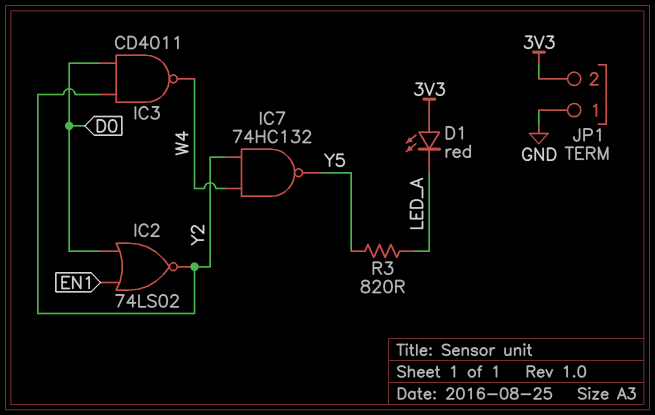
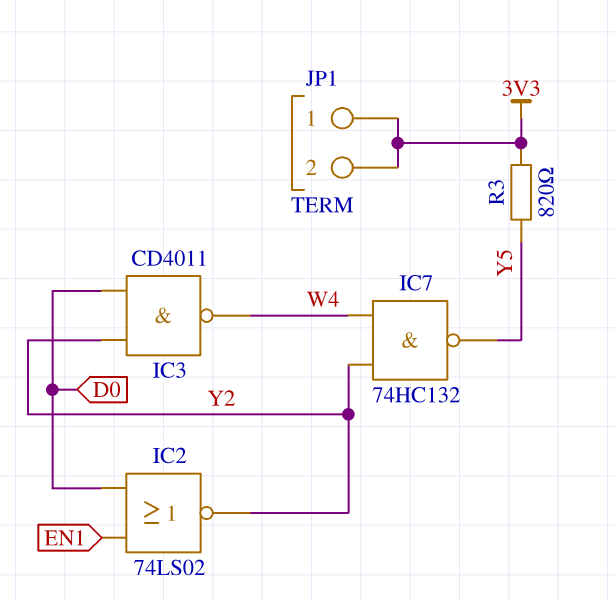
D1: LED red (A 3V3, K LED_A) -> none
JP1 pin 1: GND -> 3V3
R3: 820 (LED_A, Y5) -> 820 (3V3, Y5)

